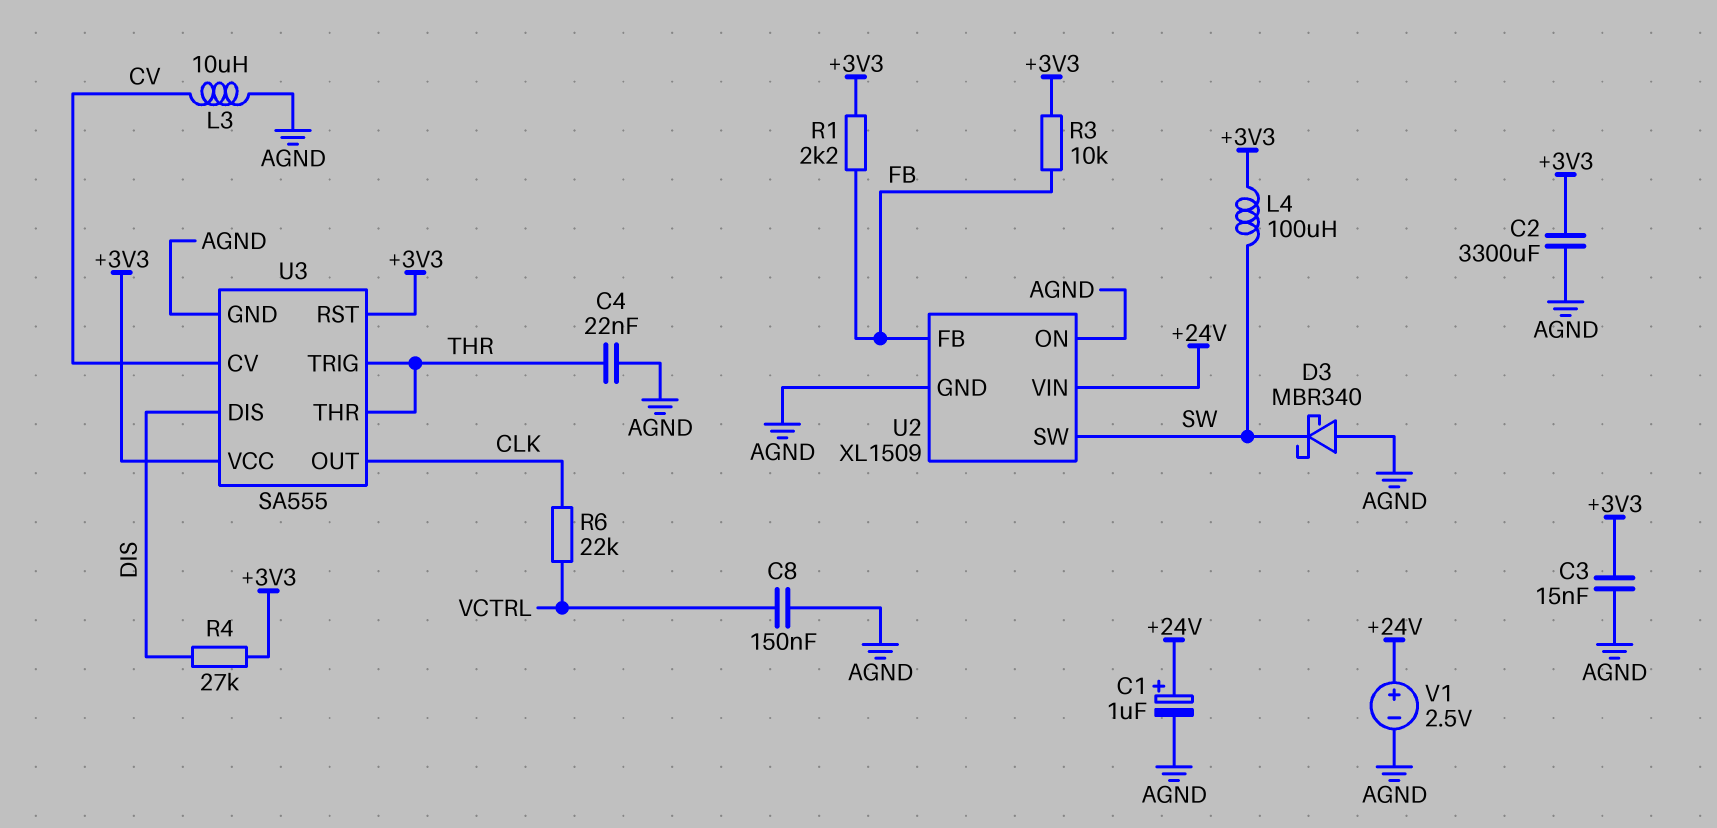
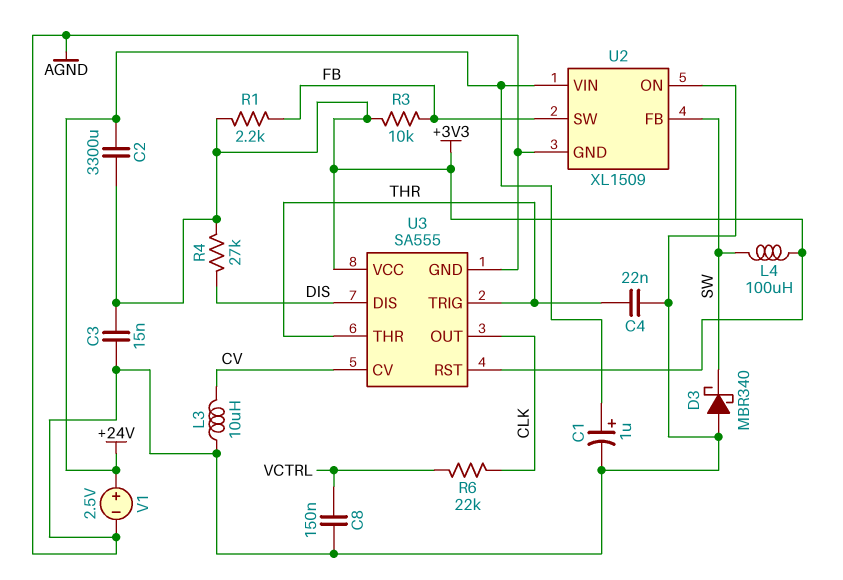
C2: 3300uF (+3V3, AGND) -> 3300uF (+3V3, +24V)
U2 pin FB: FB -> SW
U2 pin SW: SW -> FB

